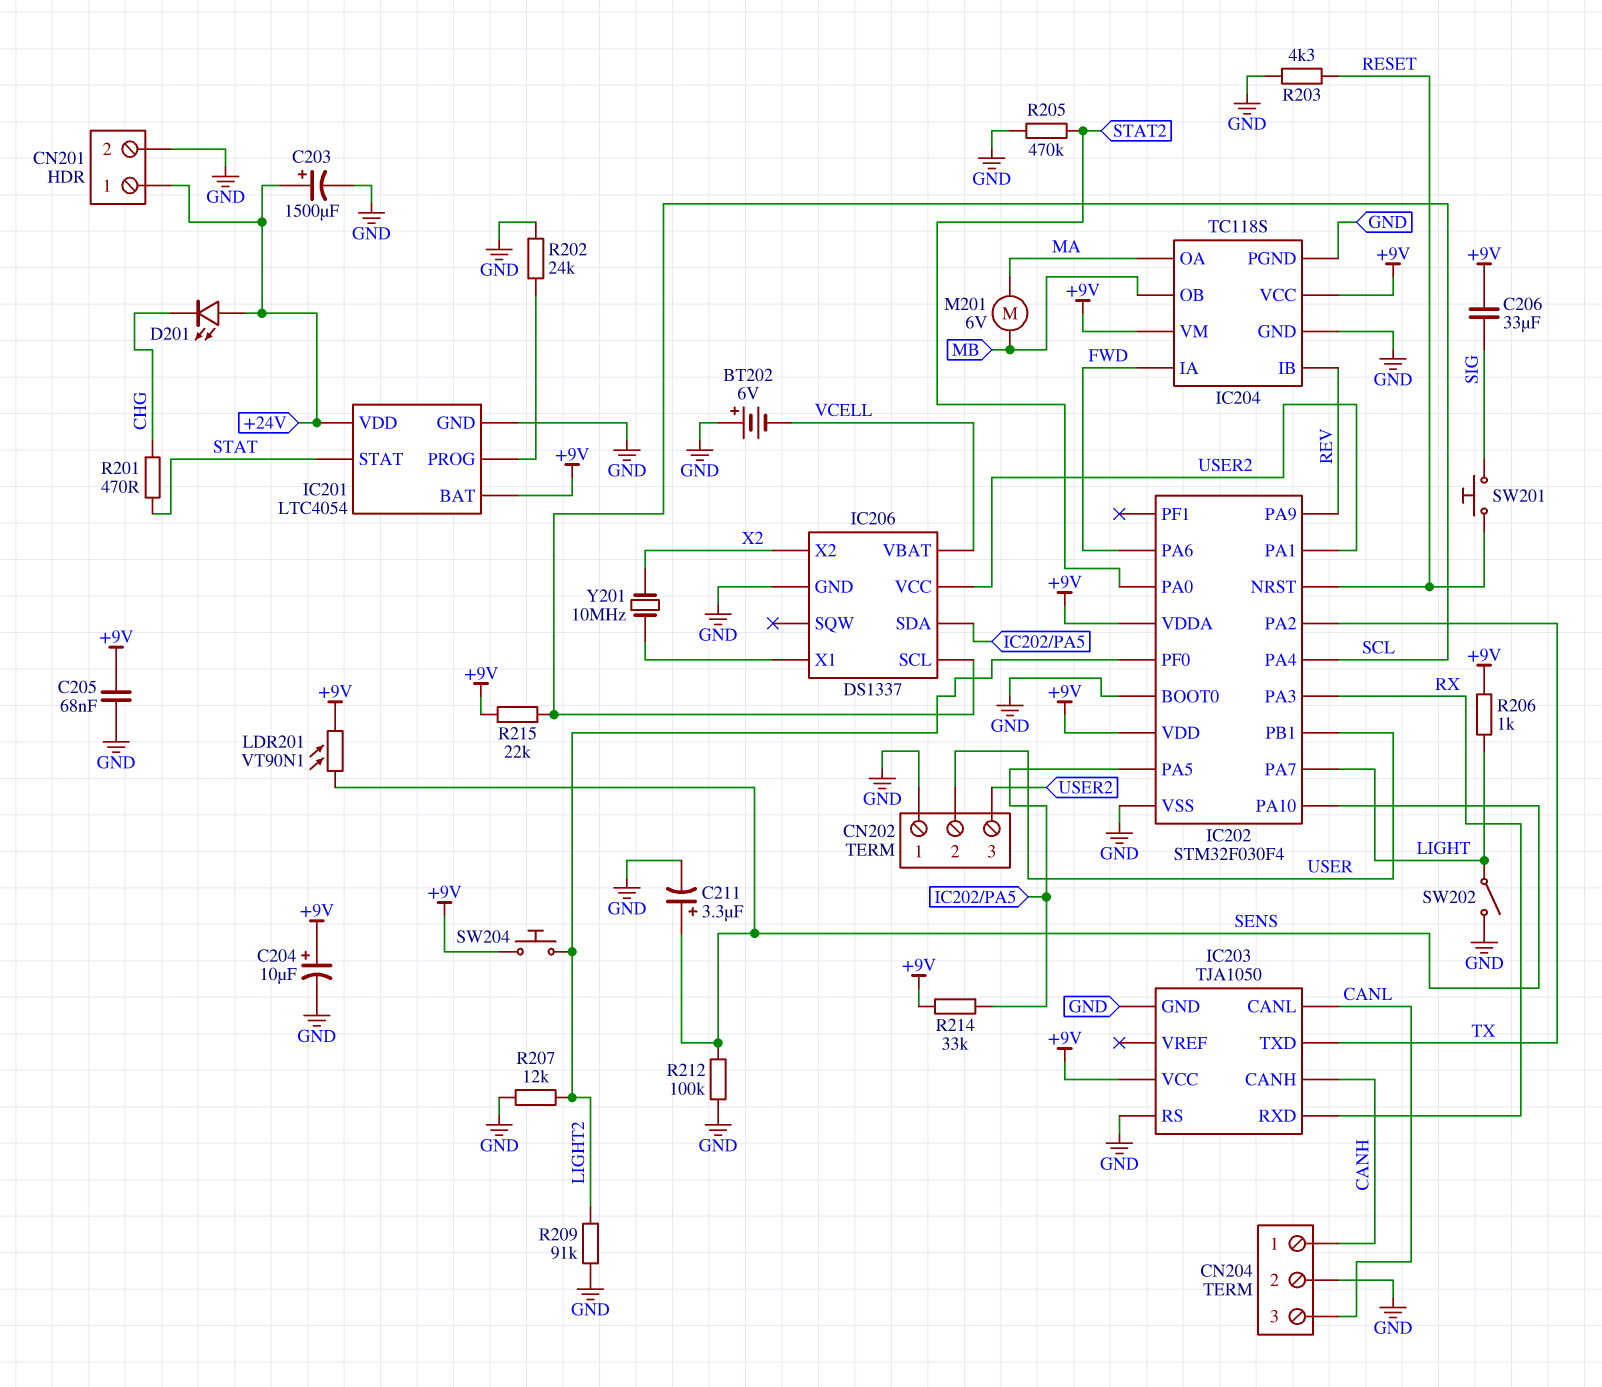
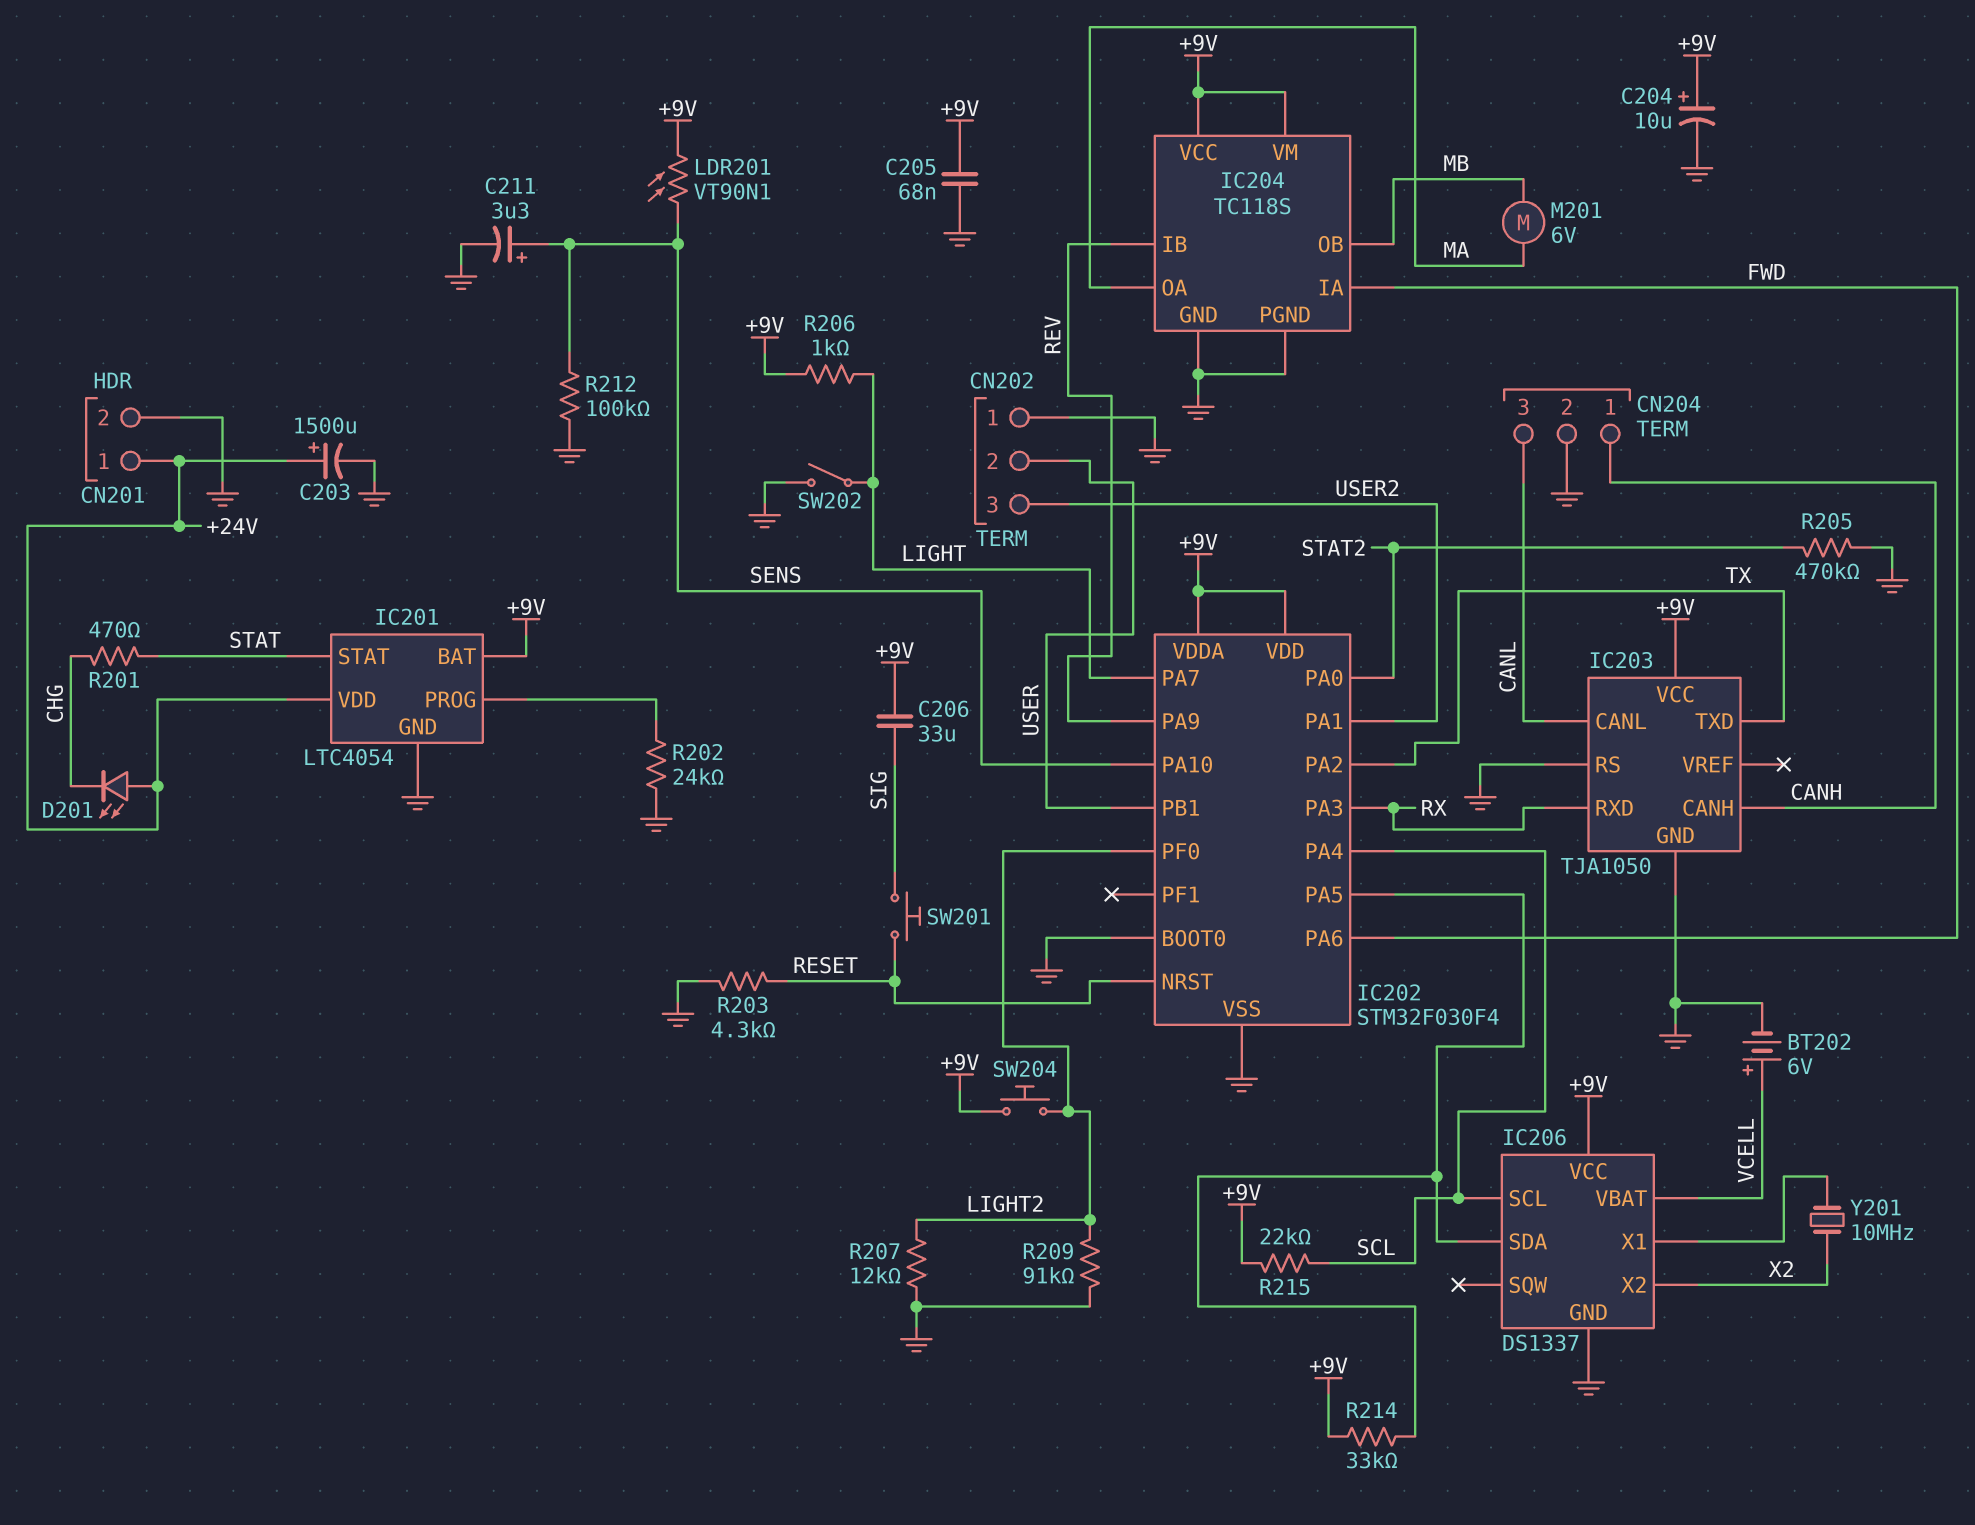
BT202: 6V (plus GND, minus VCELL) -> 6V (plus VCELL, minus GND)
IC206 pin VCC: USER2 -> +9V

